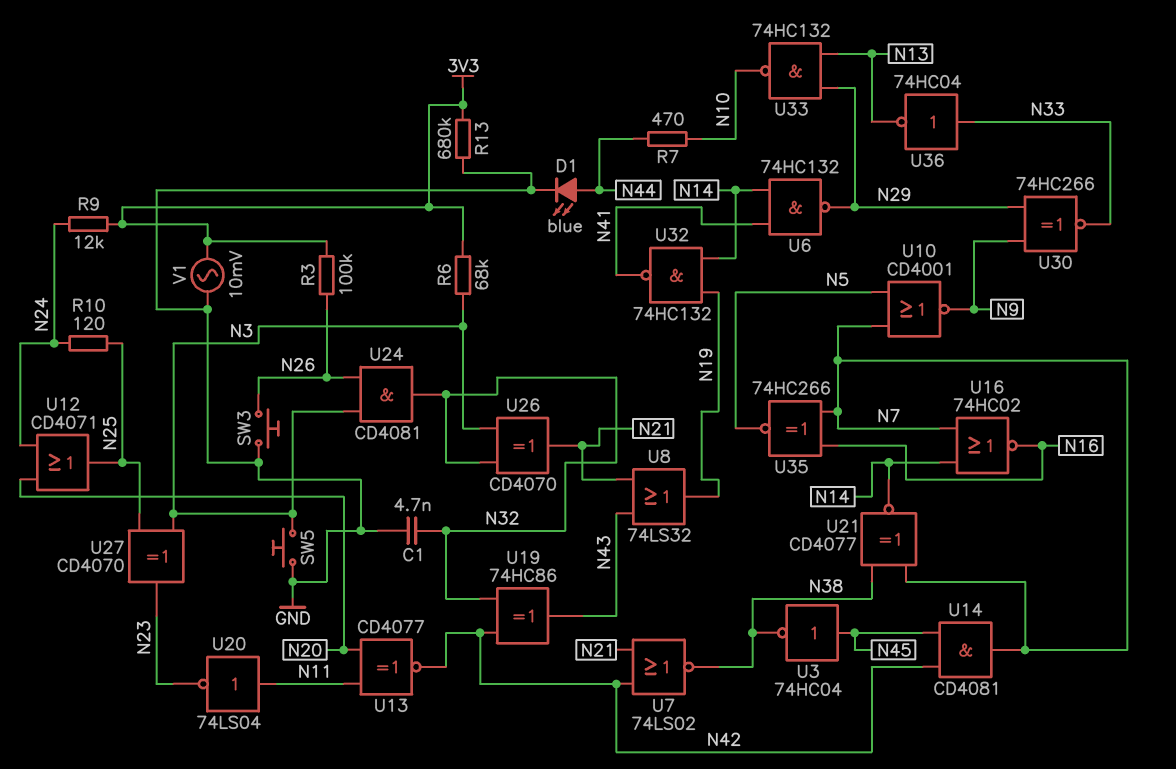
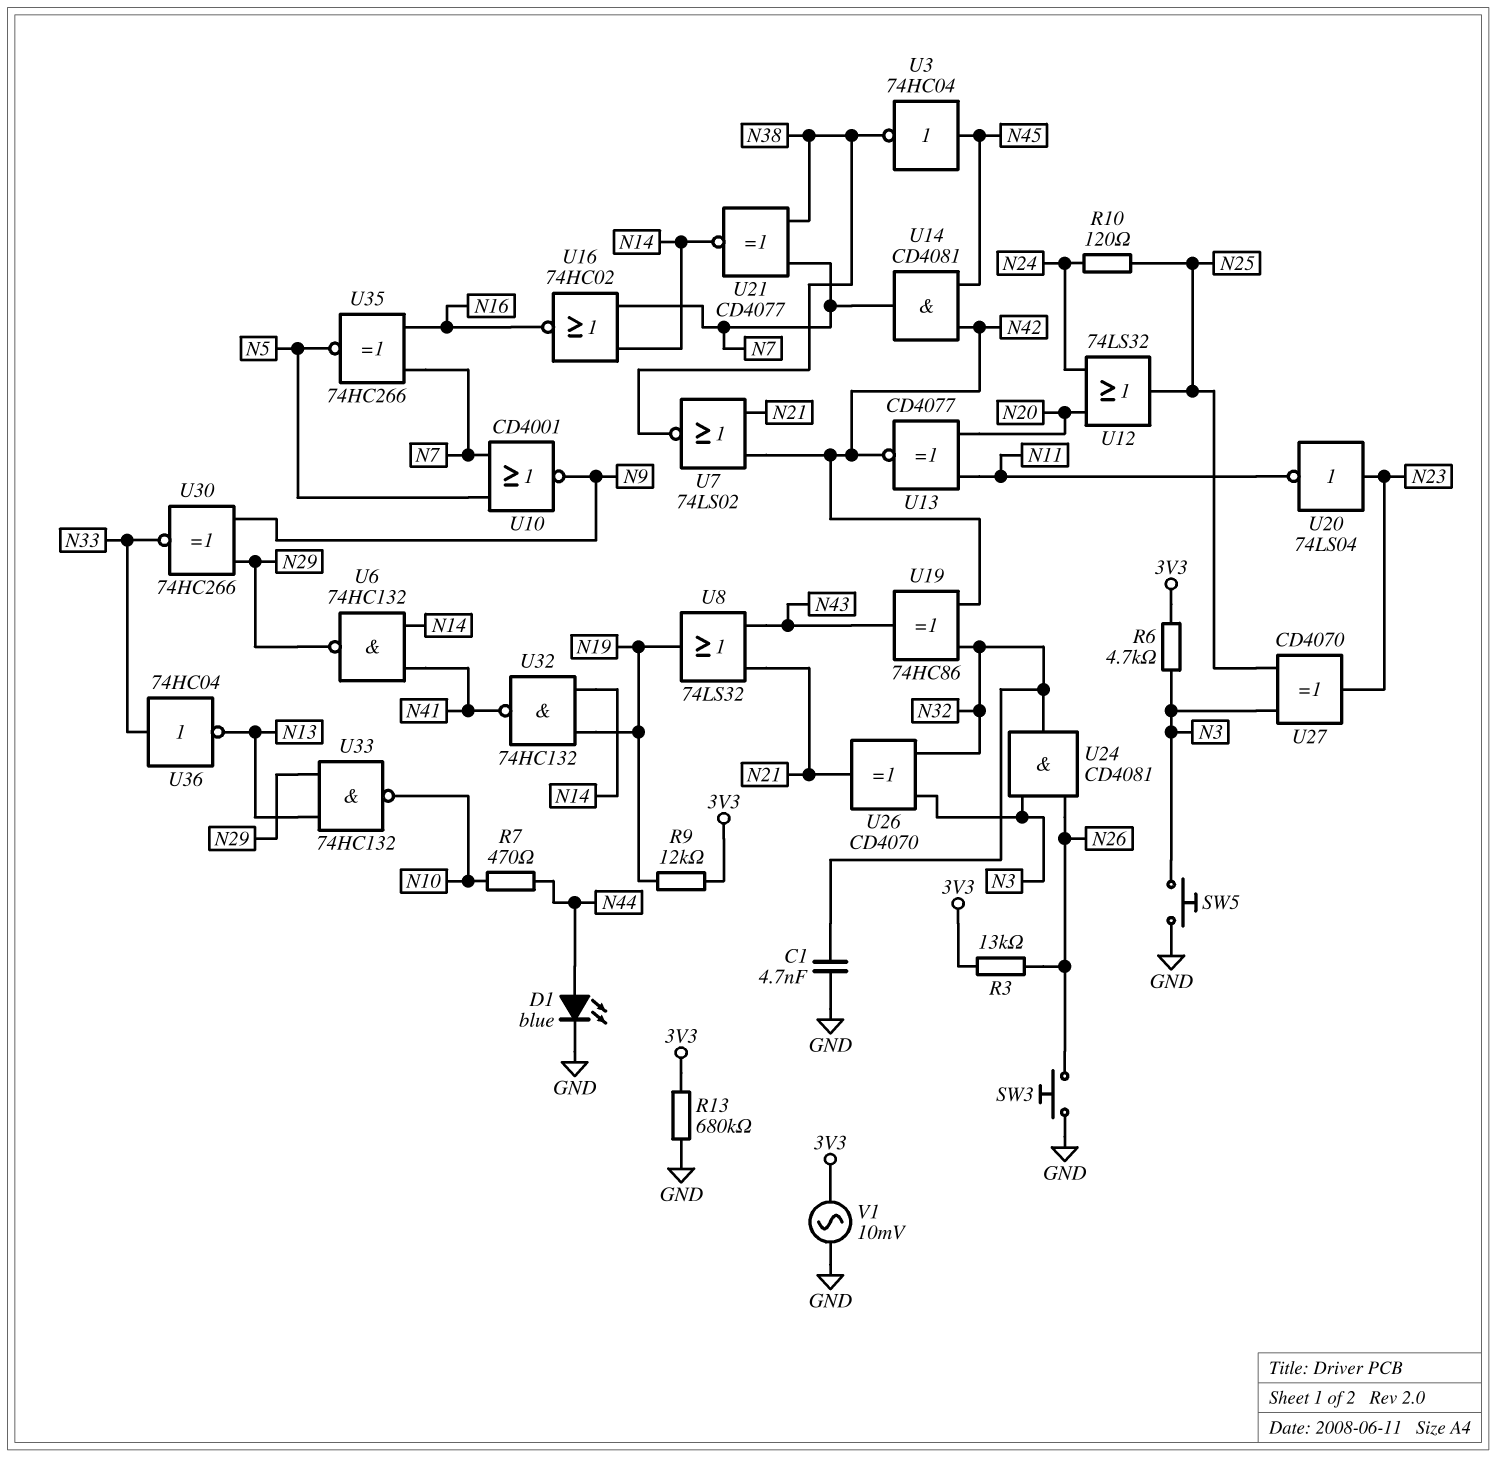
R3: 100k (3V3, N26) -> 13k (3V3, N26)
R6: 68k (3V3, N3) -> 4.7k (3V3, N3)
R9: 12k (3V3, N24) -> 12k (3V3, N19)
U12: OR CD4071 (in N20, in N24, out N25) -> OR 74LS32 (in N20, in N24, out N25)
U20: NOT 74LS04 (in N11, out N23) -> NOT 74LS04 (in N23, out N11)

